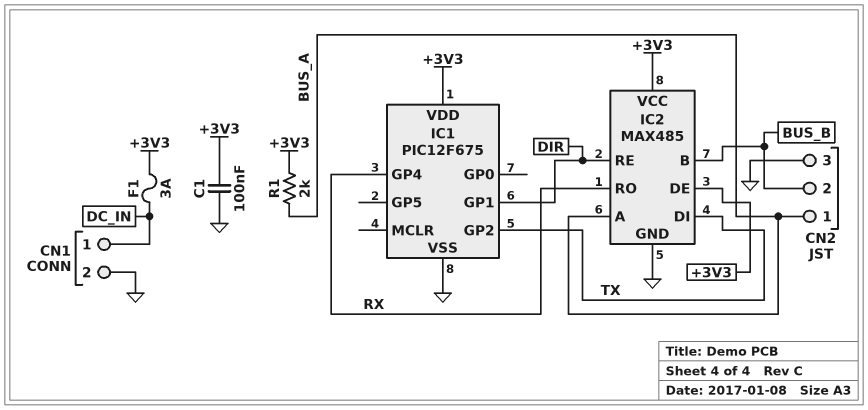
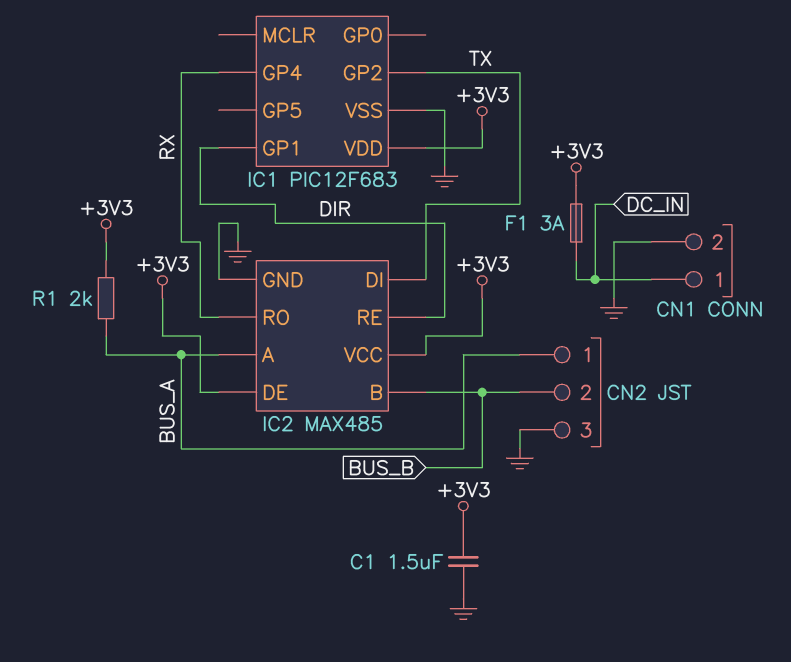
C1: 100nF (+3V3, GND) -> 1.5uF (+3V3, GND)
IC1: PIC12F675 -> PIC12F683

